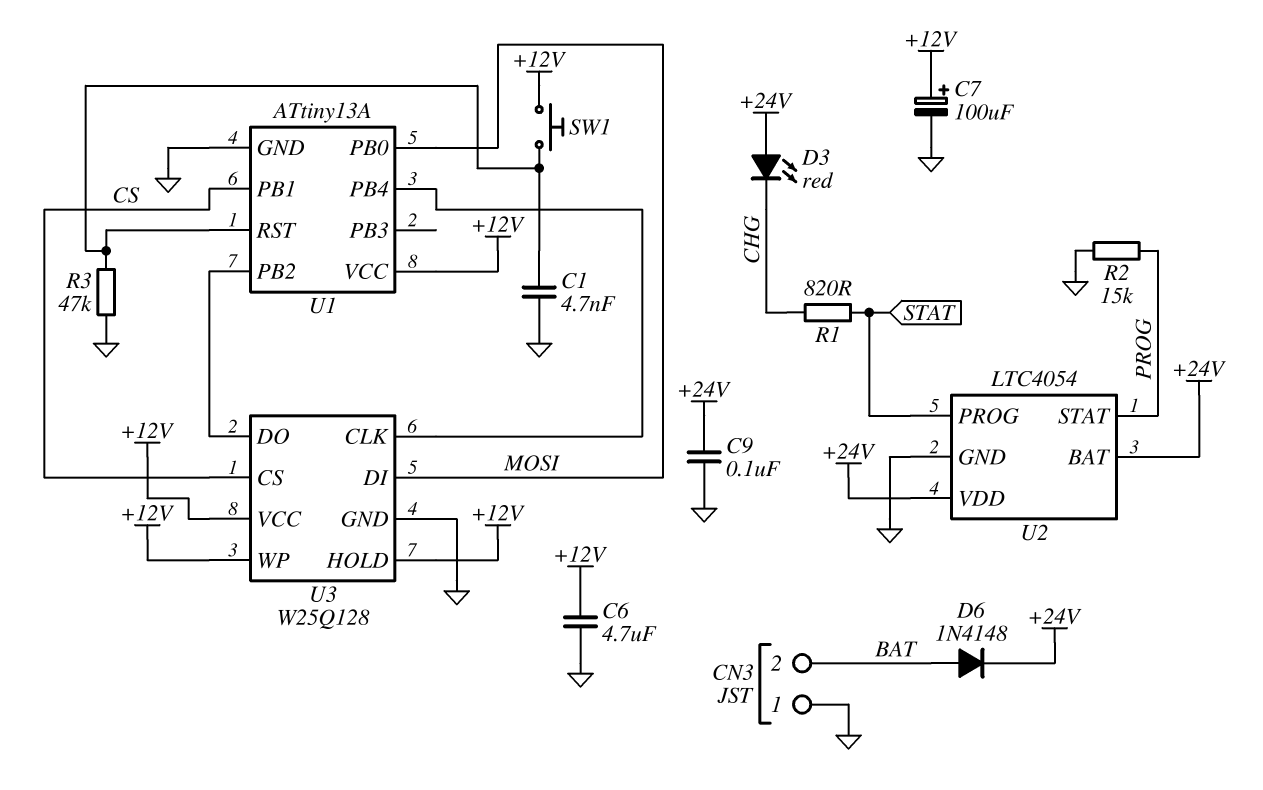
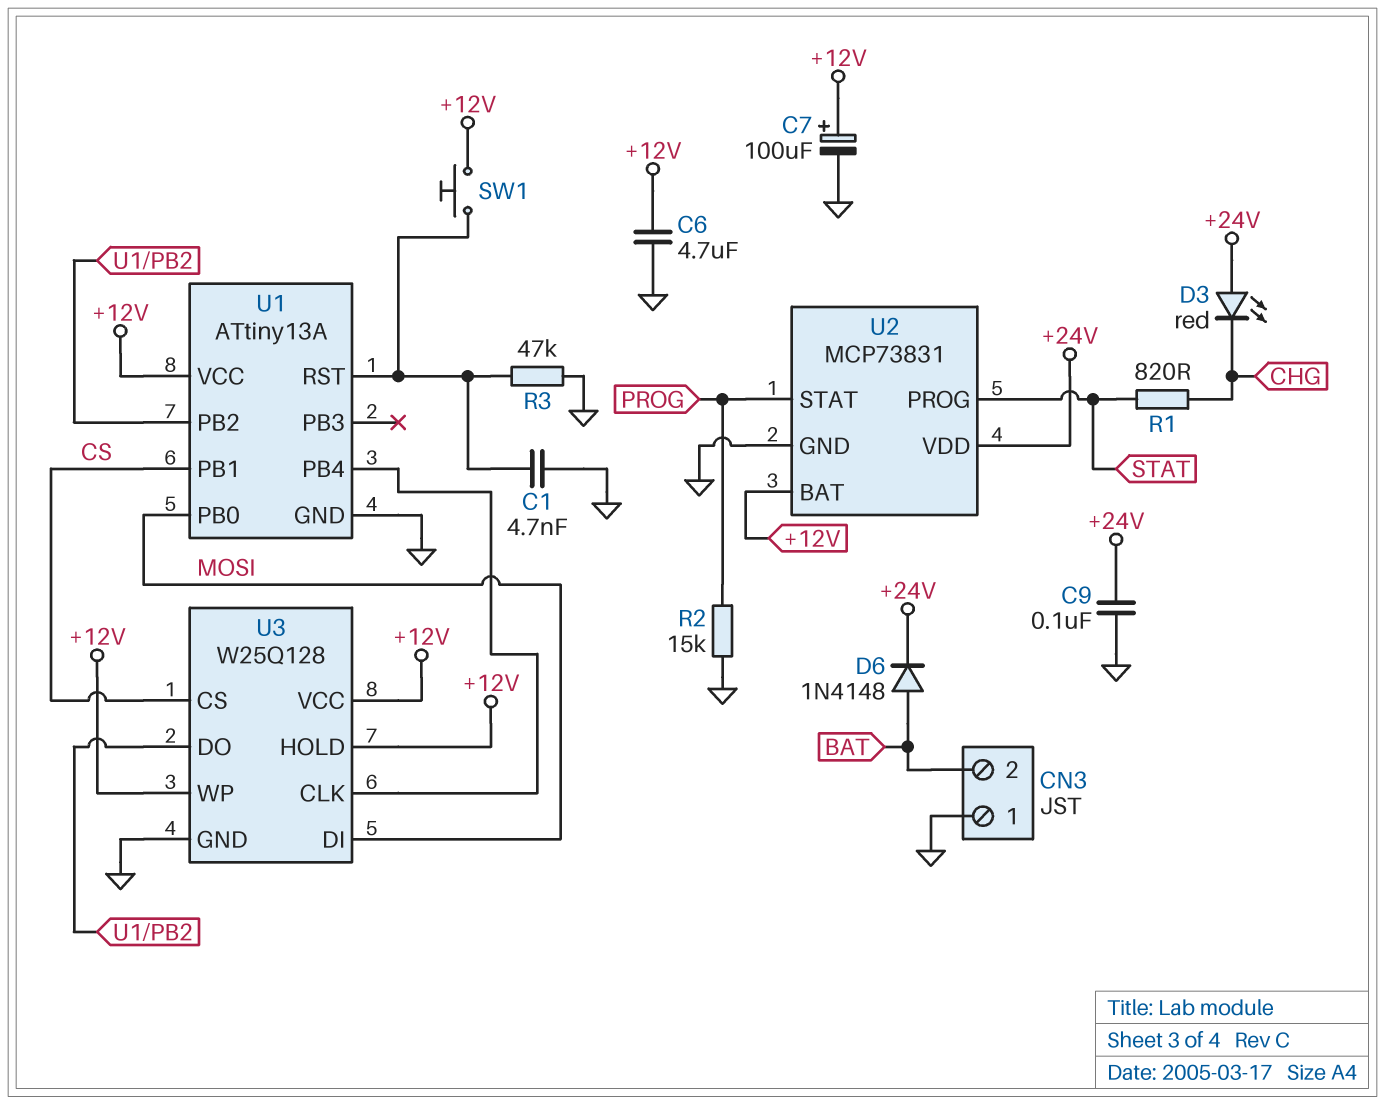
U2: LTC4054 -> MCP73831
U2 pin BAT: +24V -> +12V

